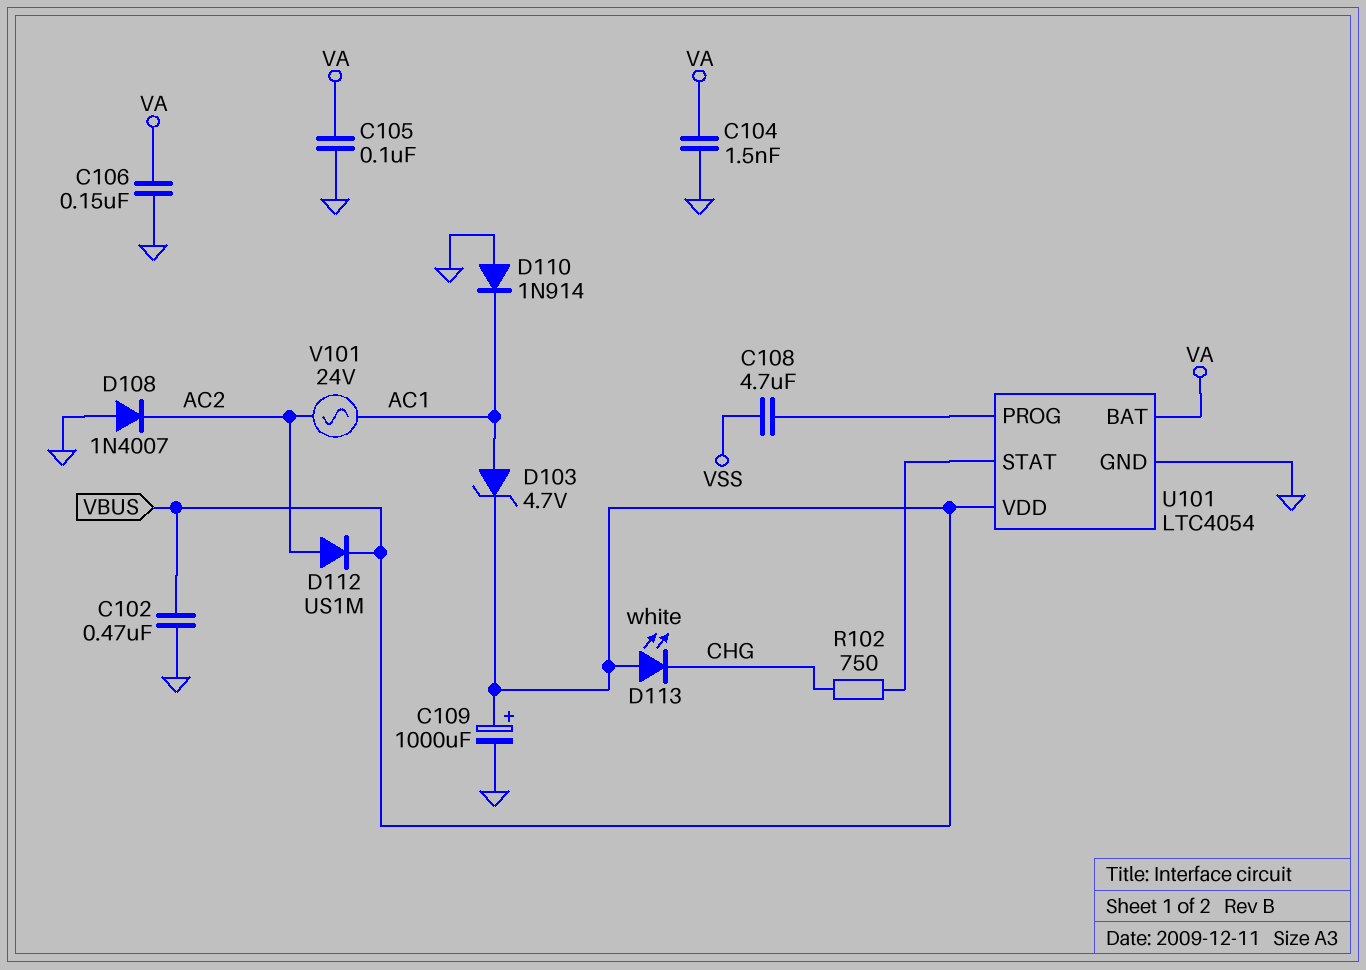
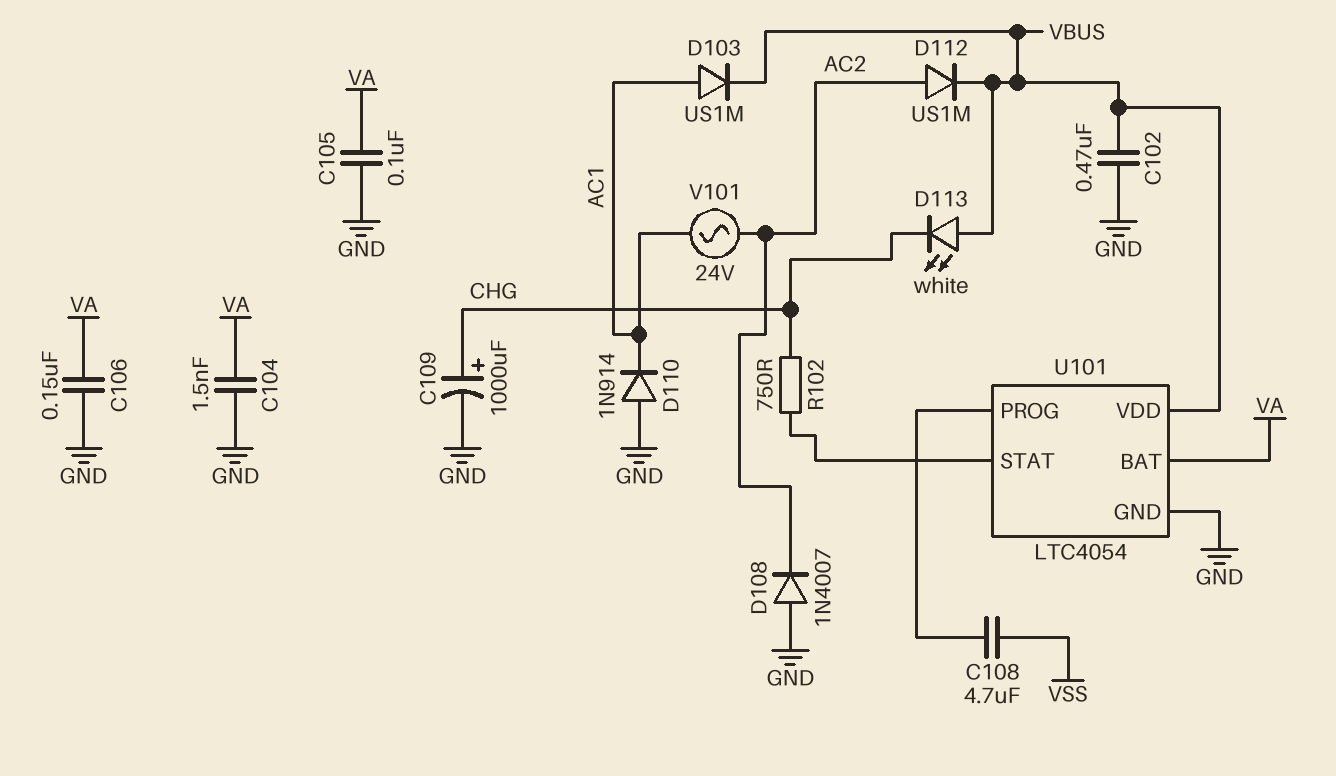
C109: 1000uF (plus VBUS, minus GND) -> 1000uF (plus CHG, minus GND)
D103: zener 4.7V (A AC1, K VBUS) -> diode US1M (A AC1, K VBUS)

